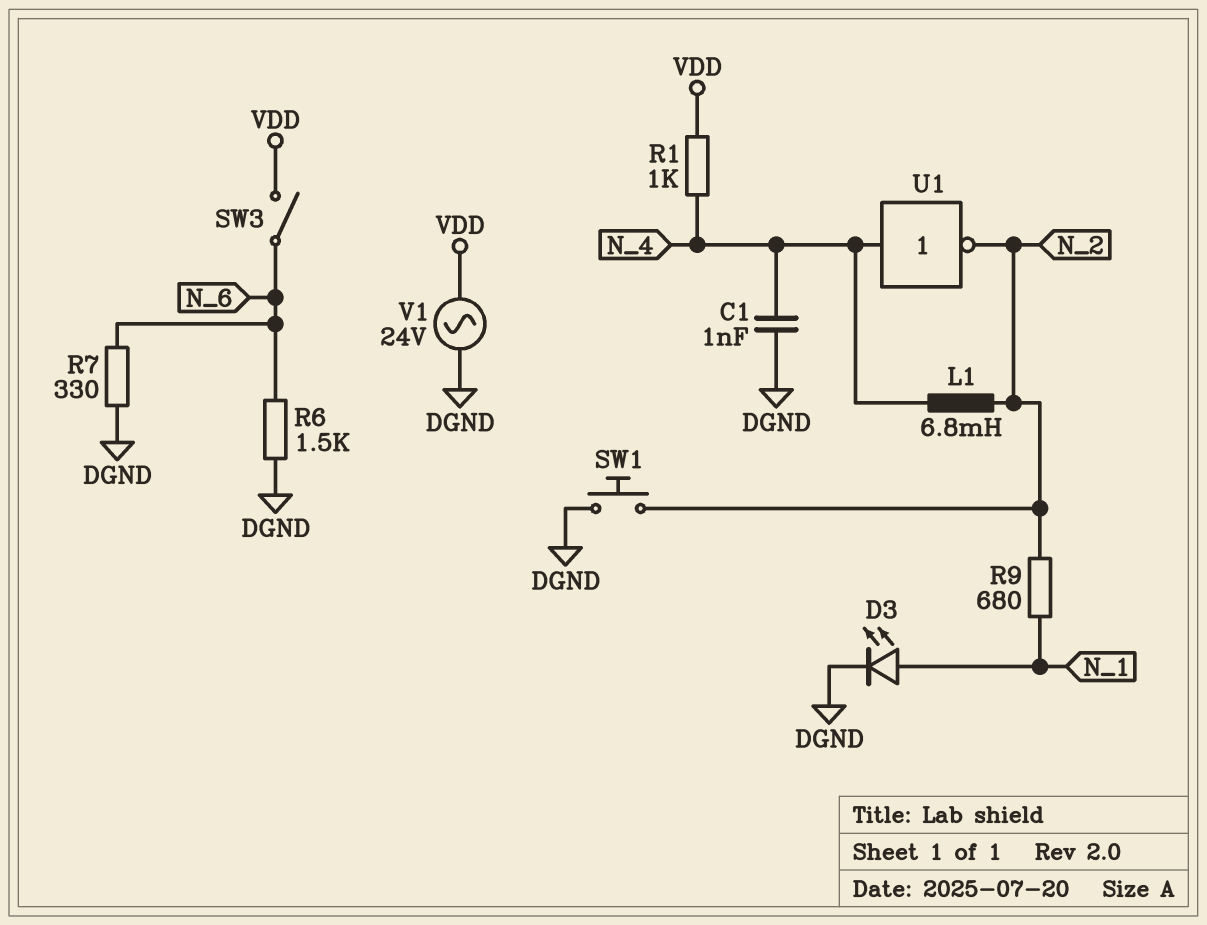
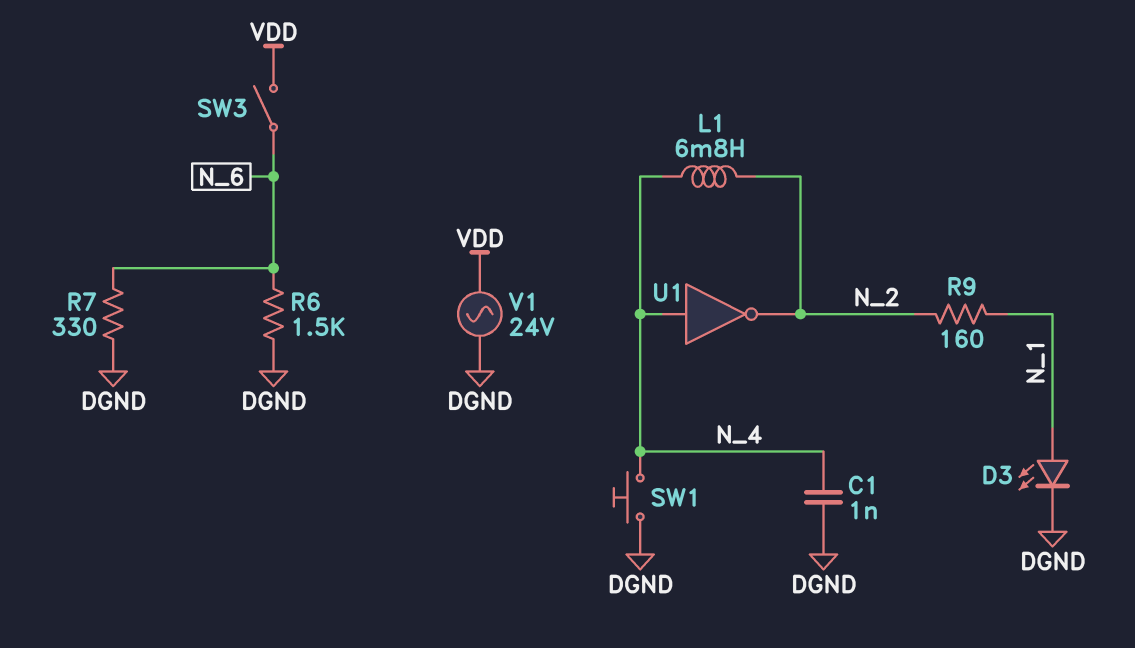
R1: 1k (N_4, VDD) -> none
R9: 680 (N_1, N_2) -> 160 (N_1, N_2)
SW1: button (DGND, N_2) -> button (DGND, N_4)

